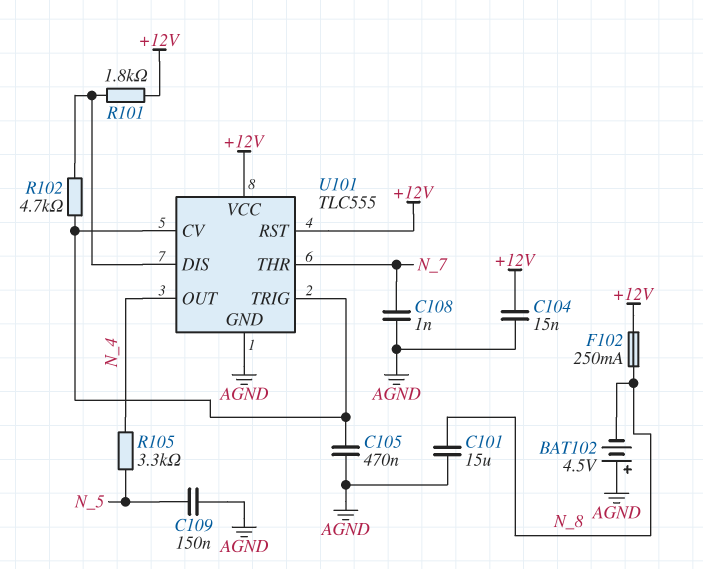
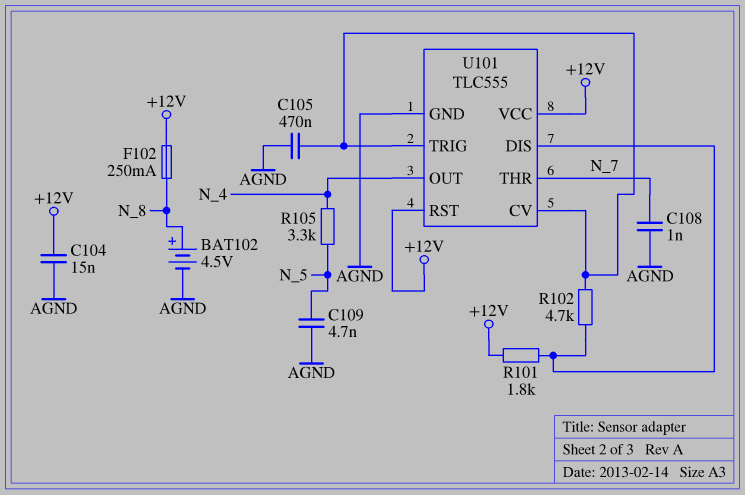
BAT102: 4.5V (plus AGND, minus N_8) -> 4.5V (plus N_8, minus AGND)
C101: 15uF (AGND, N_8) -> none
C109: 150nF (AGND, N_5) -> 4.7nF (AGND, N_5)

